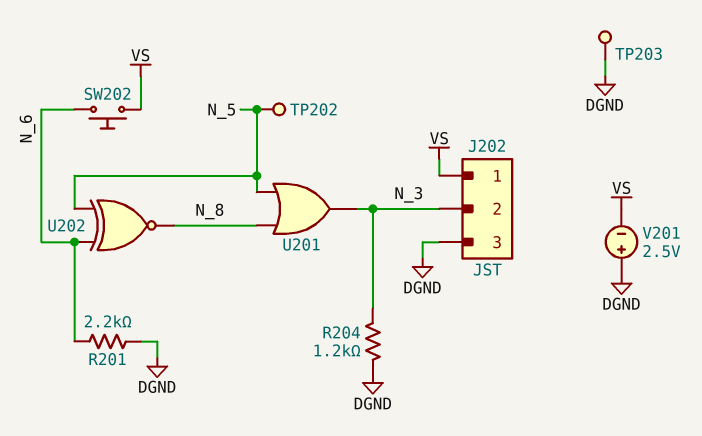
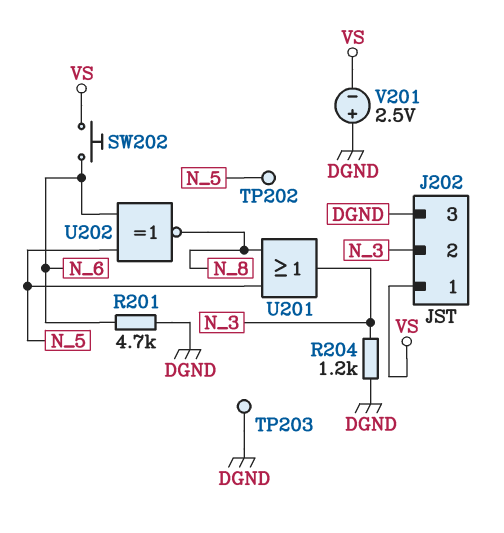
R201: 2.2k (DGND, N_6) -> 4.7k (DGND, N_6)

